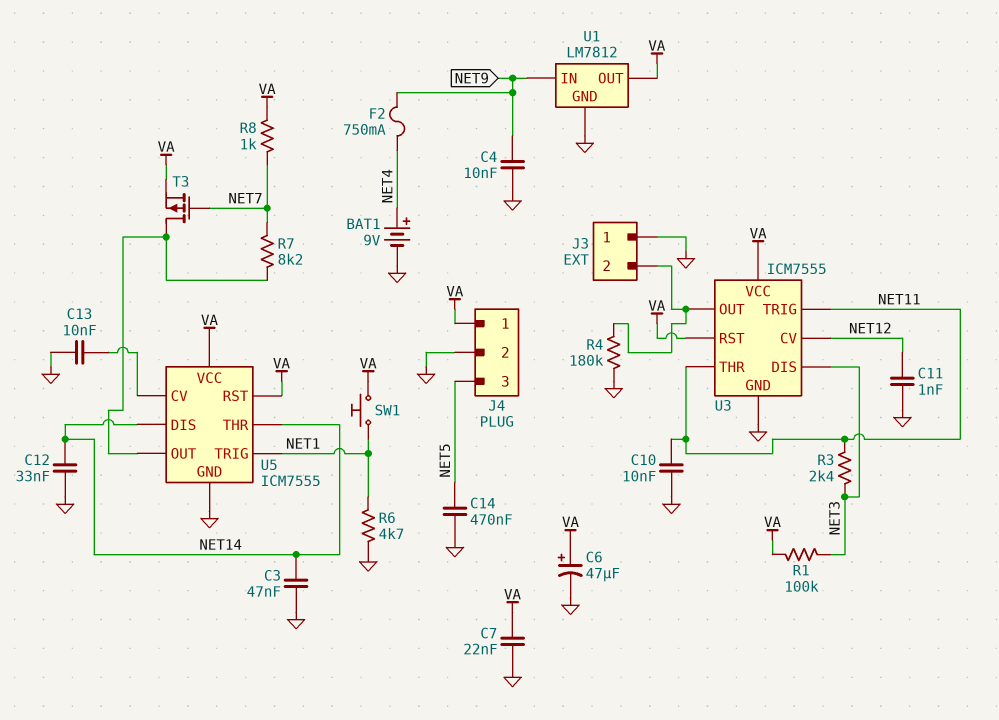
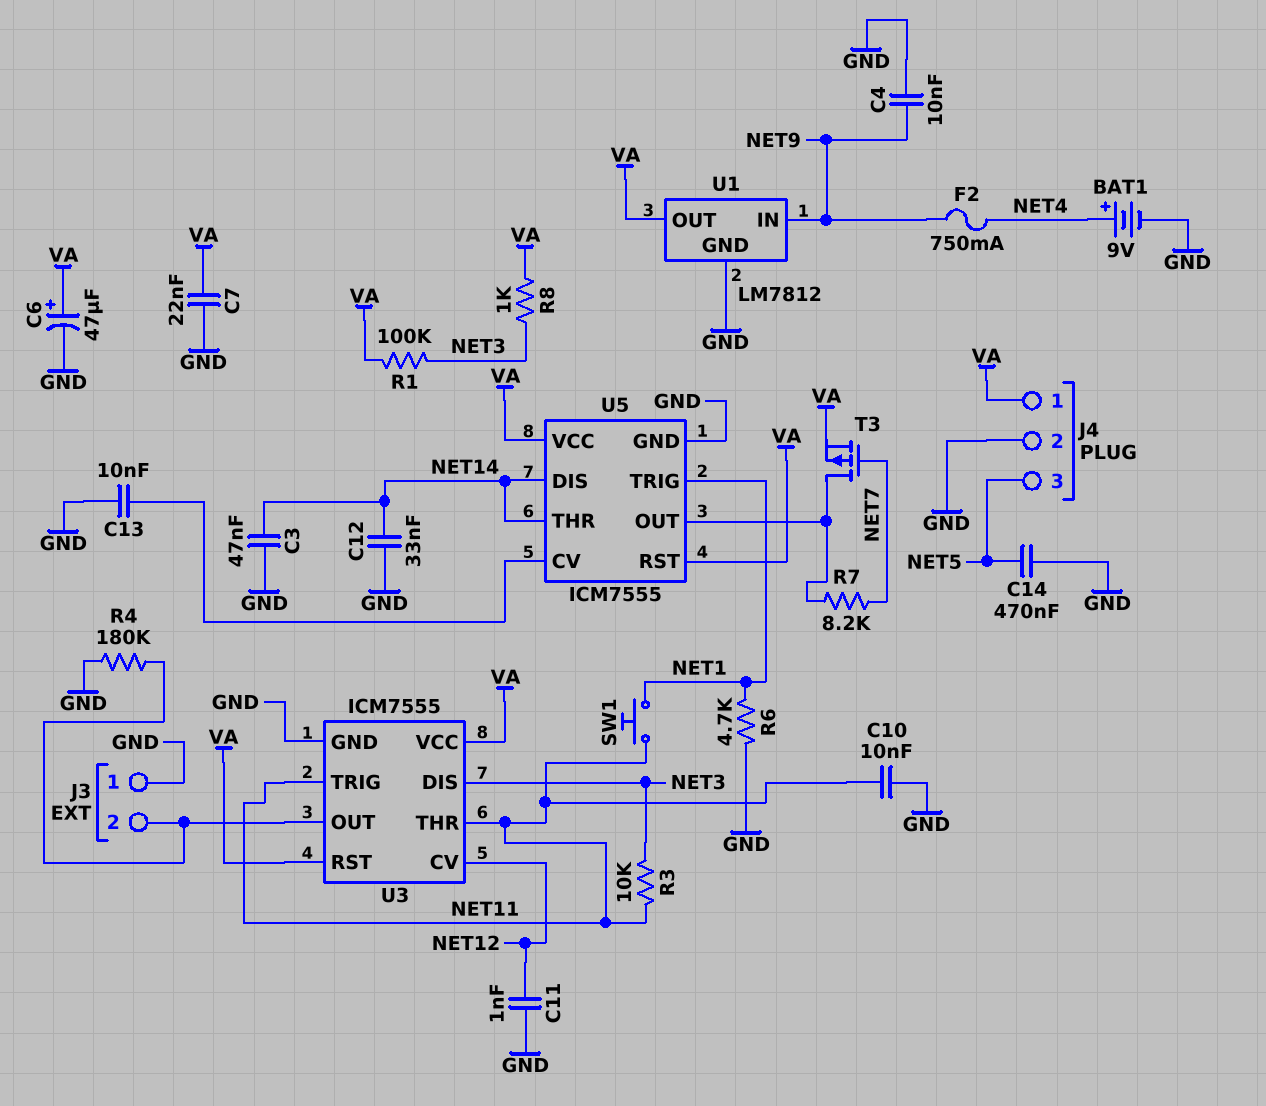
R3: 2.4k (NET3, NET11) -> 10k (NET3, NET11)
R8: 1k (NET7, VA) -> 1k (NET3, VA)
SW1: button (NET1, VA) -> button (NET1, NET11)

